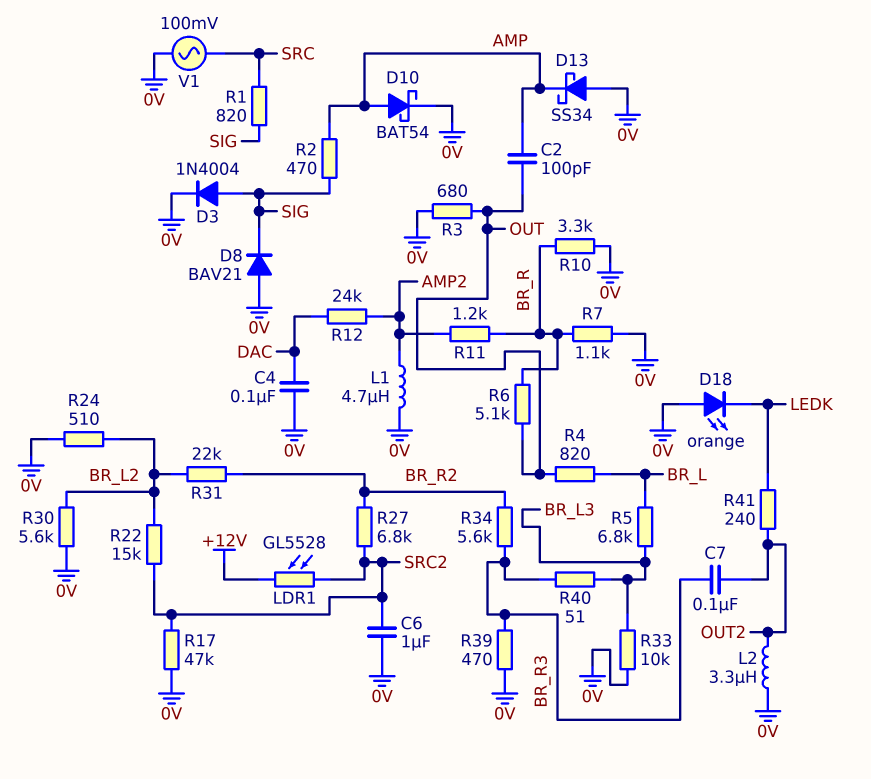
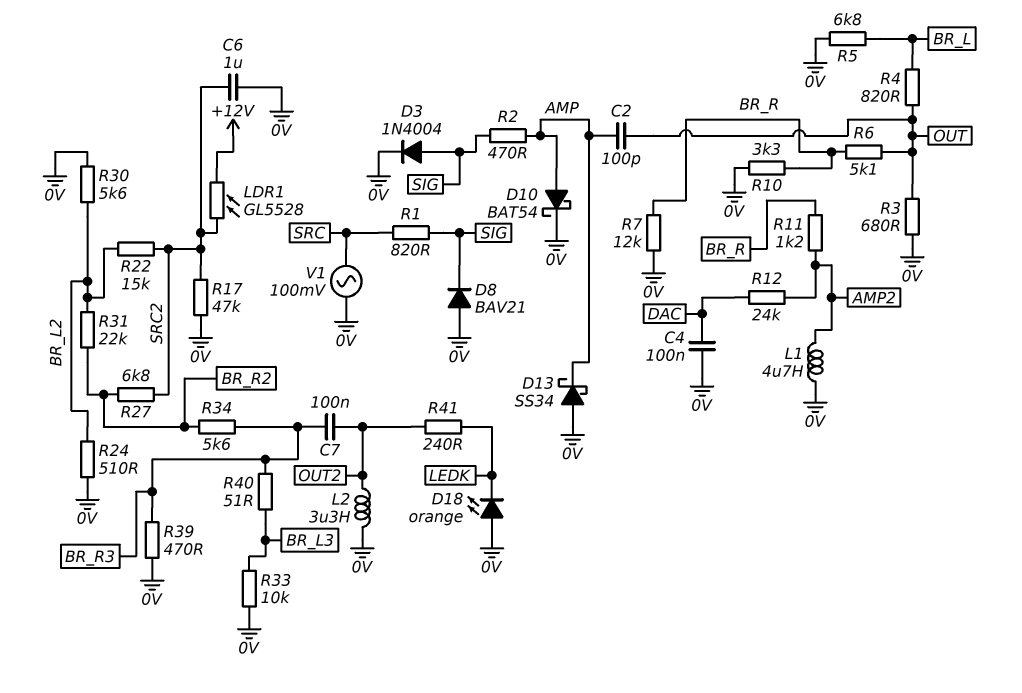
R5: 6.8k (BR_L, BR_L3) -> 6.8k (0V, BR_L)
R7: 1.1k (0V, BR_R) -> 12k (0V, BR_R)

